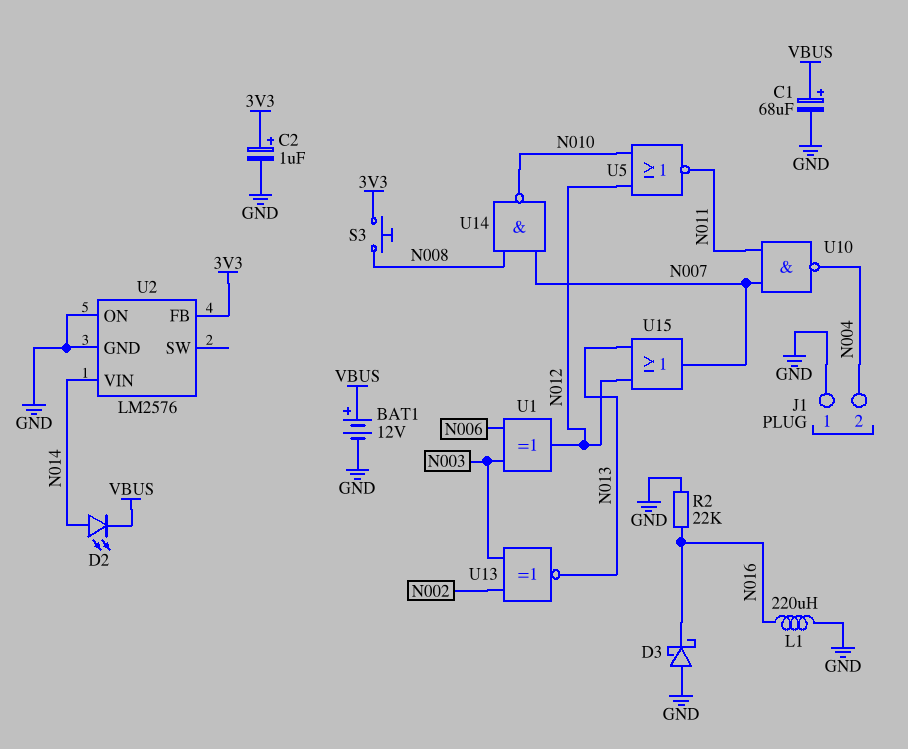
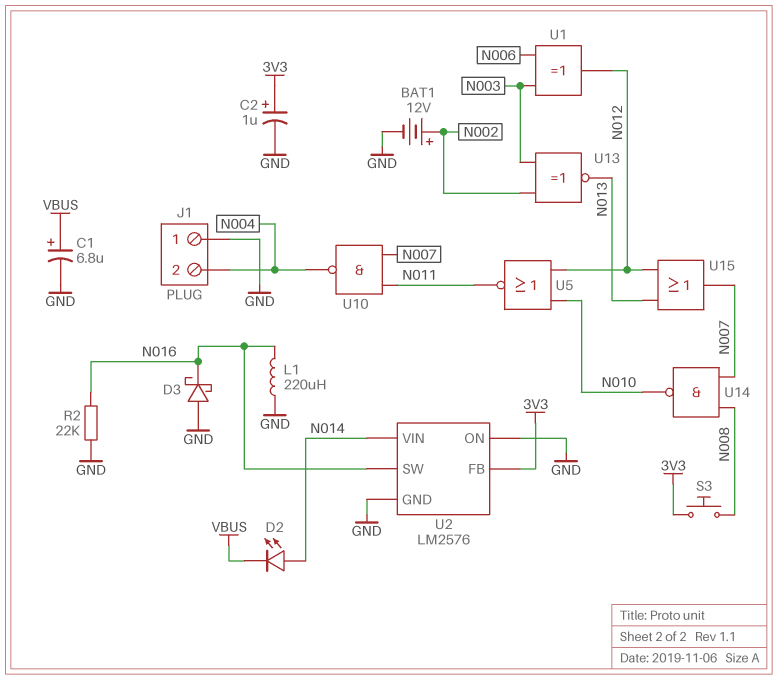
BAT1: 12V (plus VBUS, minus GND) -> 12V (plus N002, minus GND)
C1: 68uF (plus VBUS, minus GND) -> 6.8uF (plus VBUS, minus GND)
U2 pin SW: none -> N016

